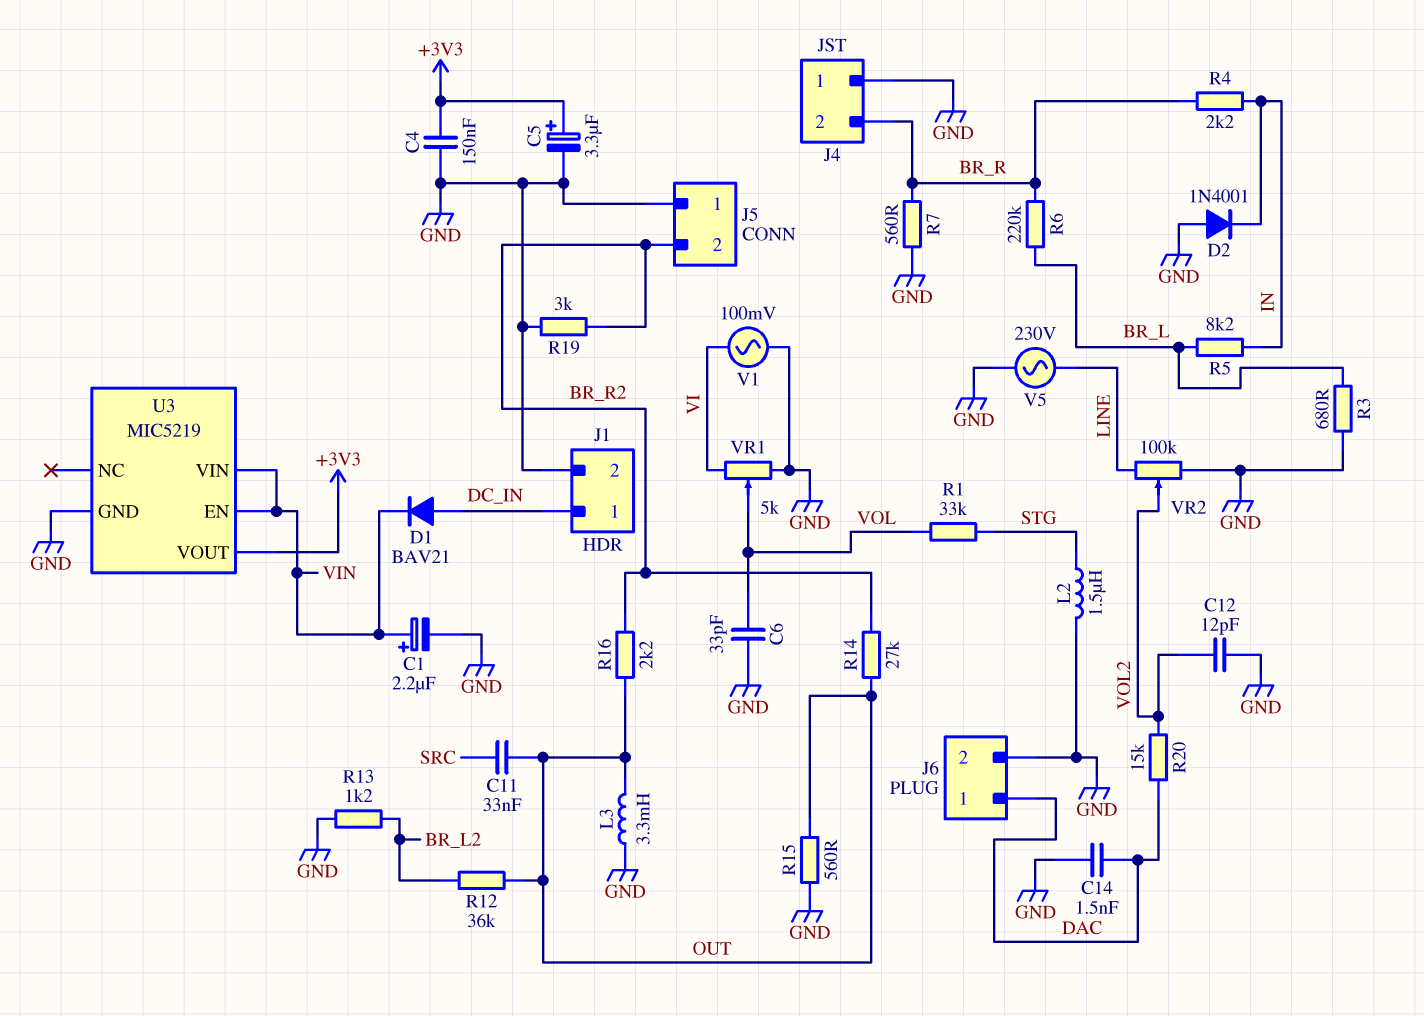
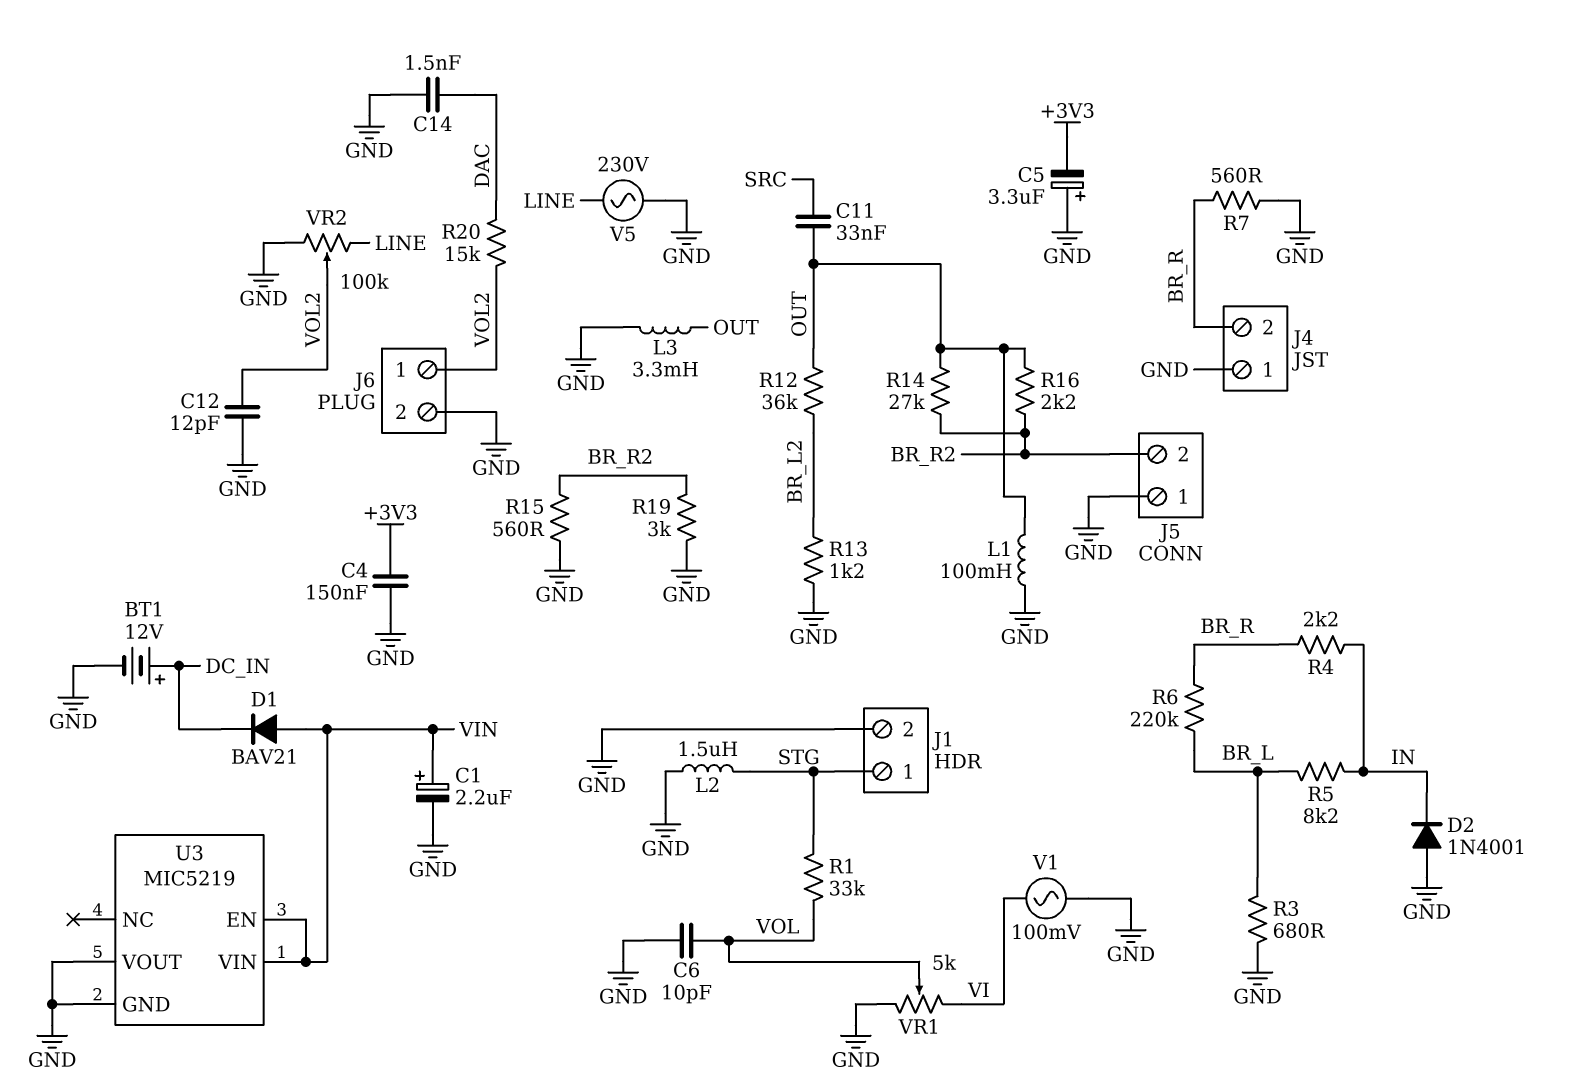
BT1: none -> 12V (plus DC_IN, minus GND)
C5: 3.3uF (plus +3V3, minus GND) -> 3.3uF (plus GND, minus +3V3)
C6: 33pF (GND, VOL) -> 10pF (GND, VOL)
D1: diode BAV21 (A DC_IN, K VIN) -> diode BAV21 (A VIN, K DC_IN)
J1 pin 1: DC_IN -> STG
J6 pin 1: DAC -> VOL2
L1: none -> 100mH (GND, OUT)
R15: 560 (GND, OUT) -> 560 (BR_R2, GND)
U3 pin VOUT: +3V3 -> GND

